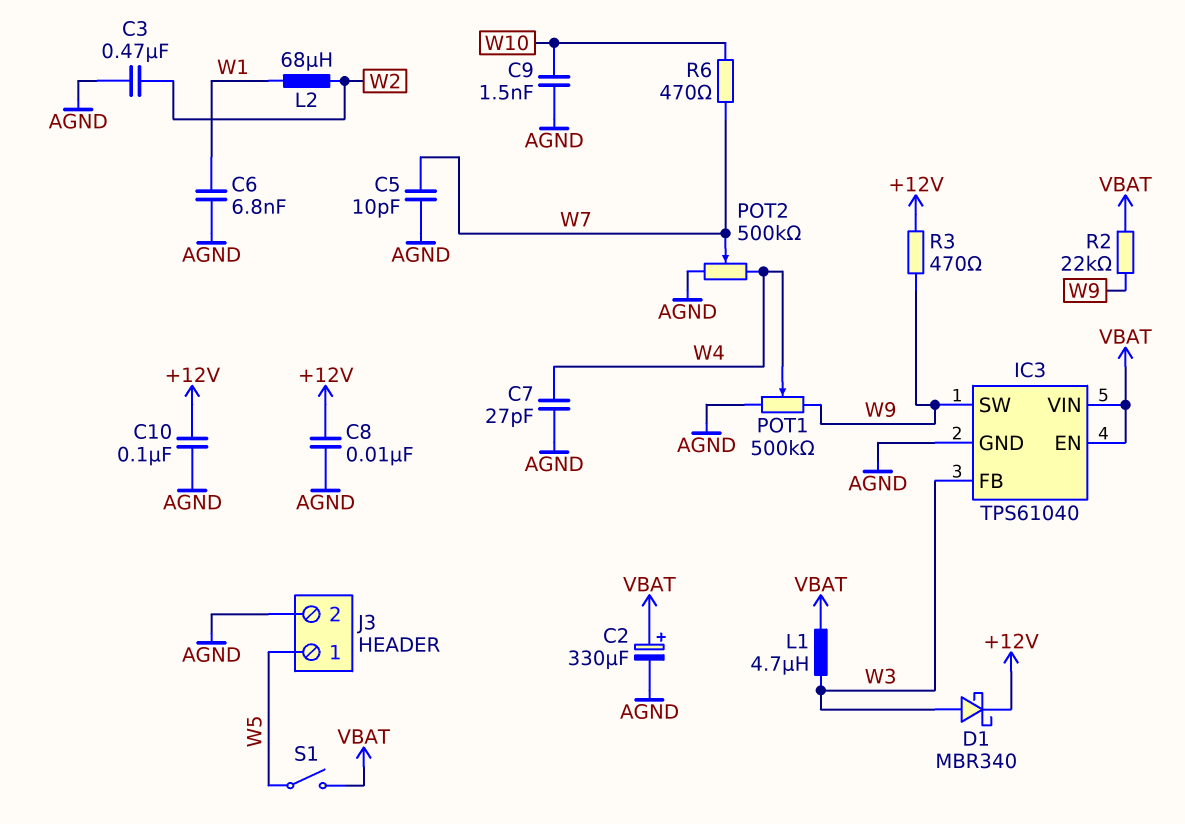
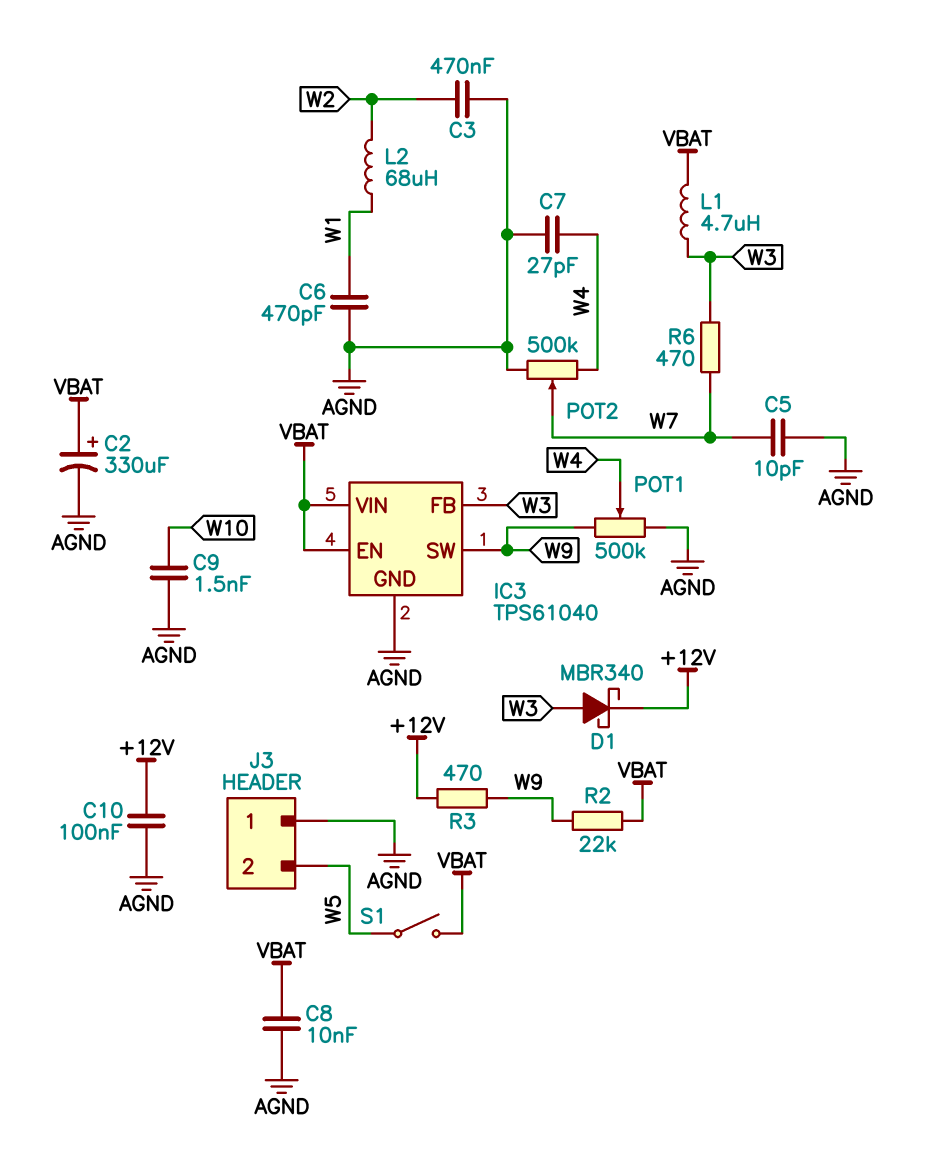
C6: 6.8nF (AGND, W1) -> 470pF (AGND, W1)
C8: 10nF (+12V, AGND) -> 10nF (AGND, VBAT)
J3 pin 1: W5 -> AGND
J3 pin 2: AGND -> W5
R6: 470 (W7, W10) -> 470 (W3, W7)

